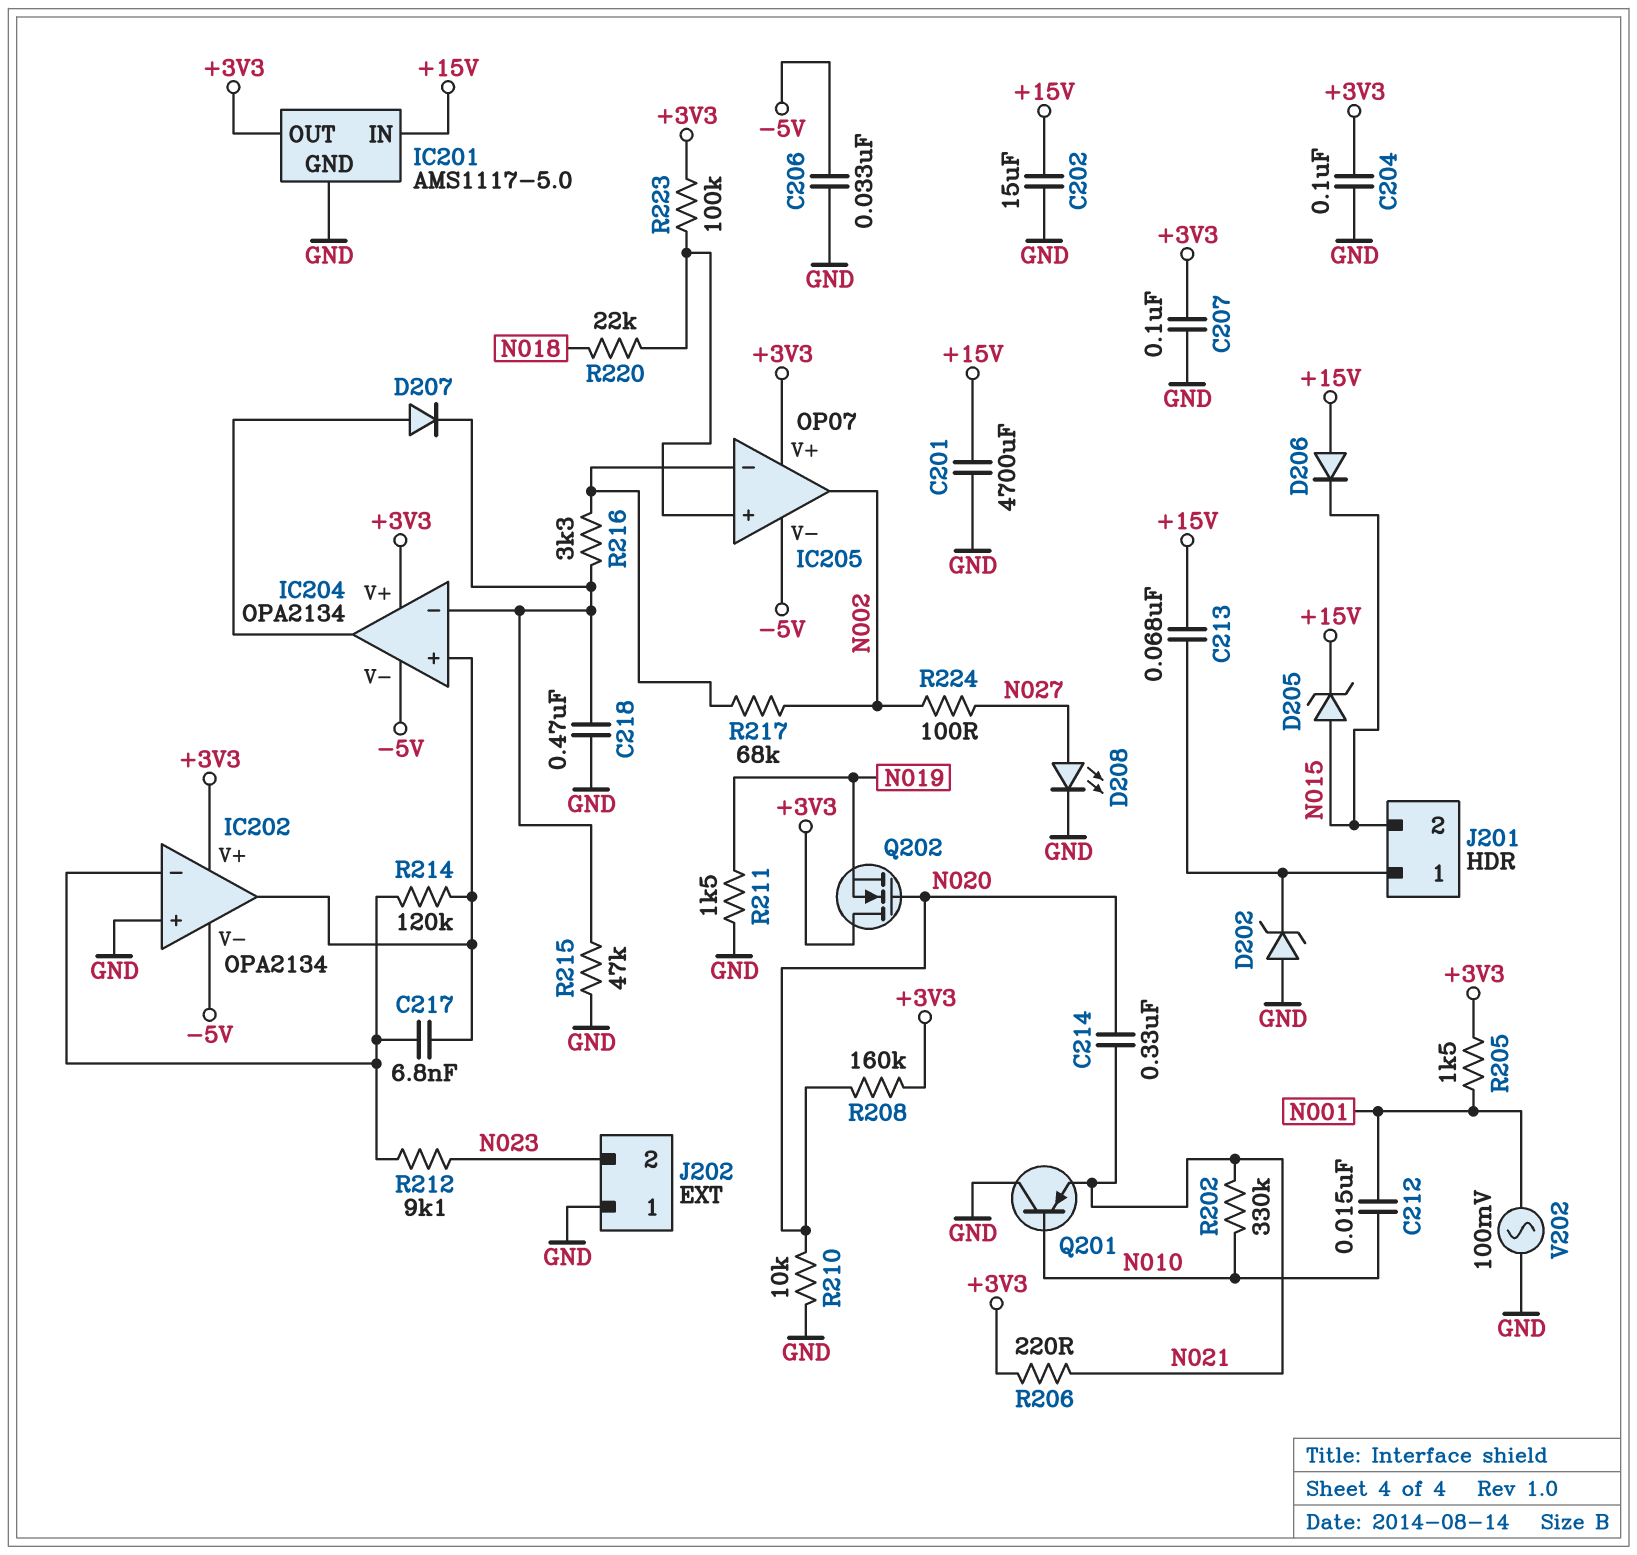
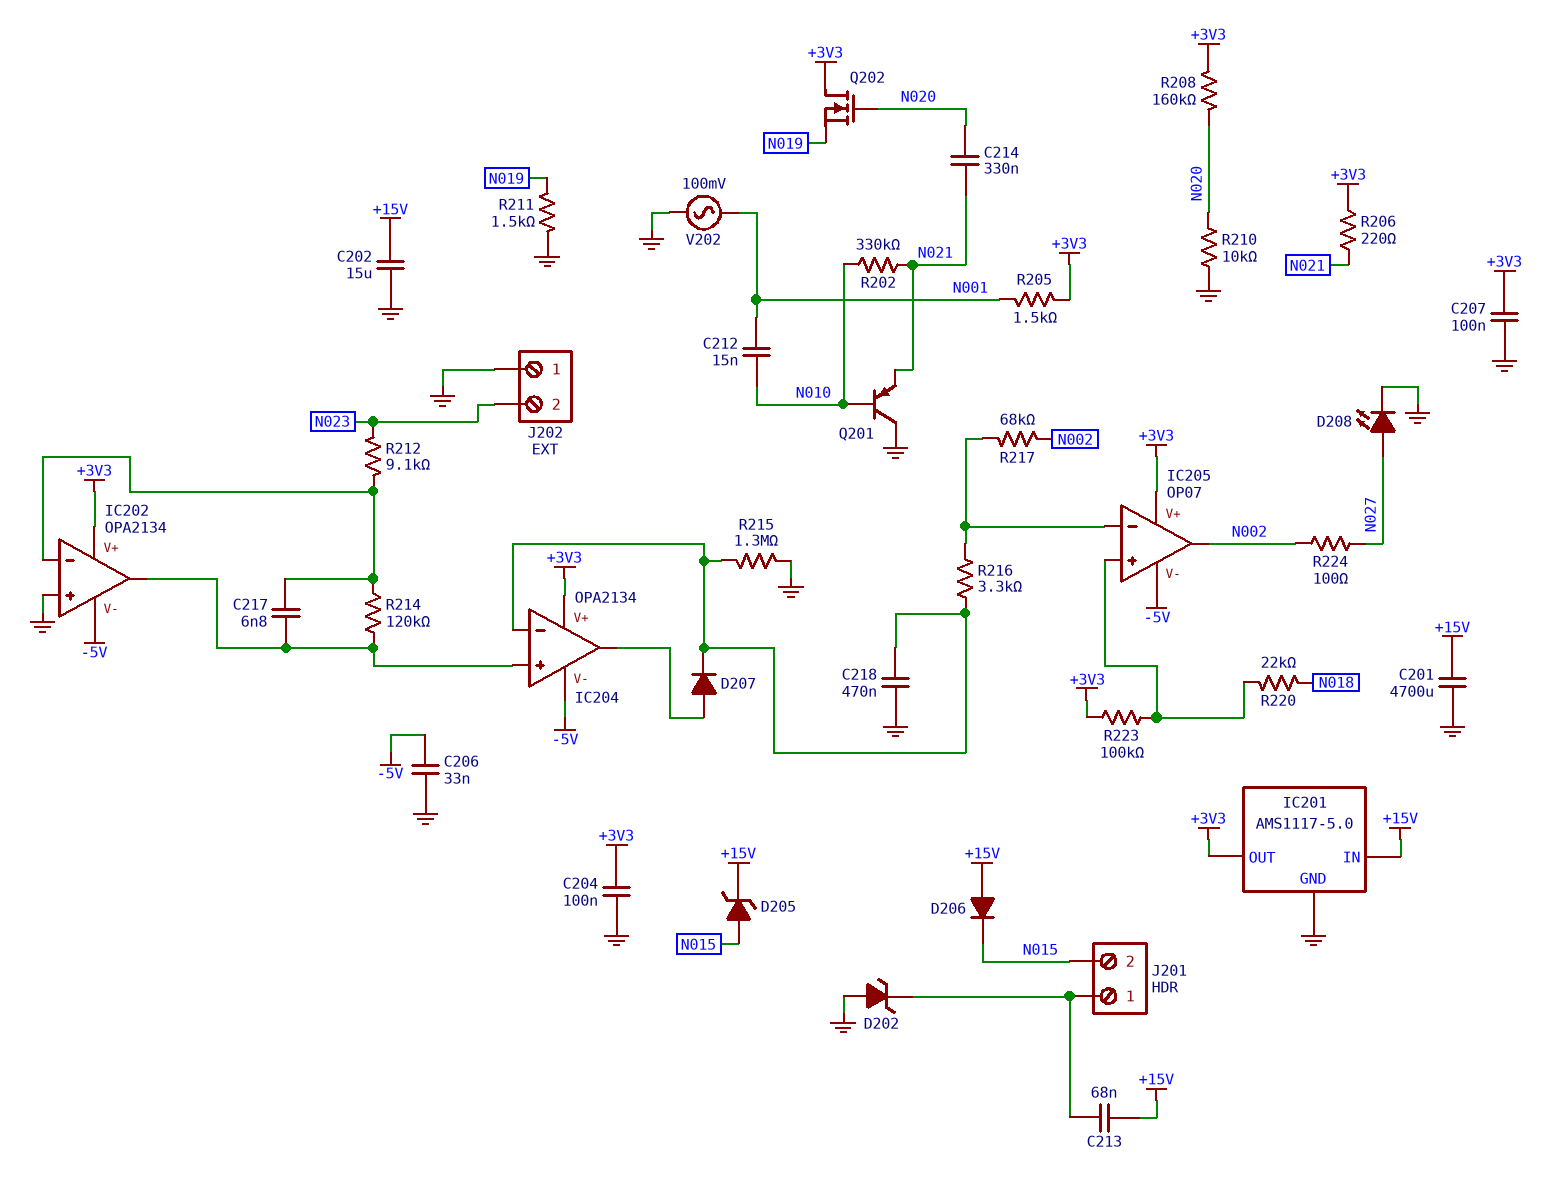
R215: 47k (GND, IC204/in-) -> 1.3M (GND, IC204/in-)

